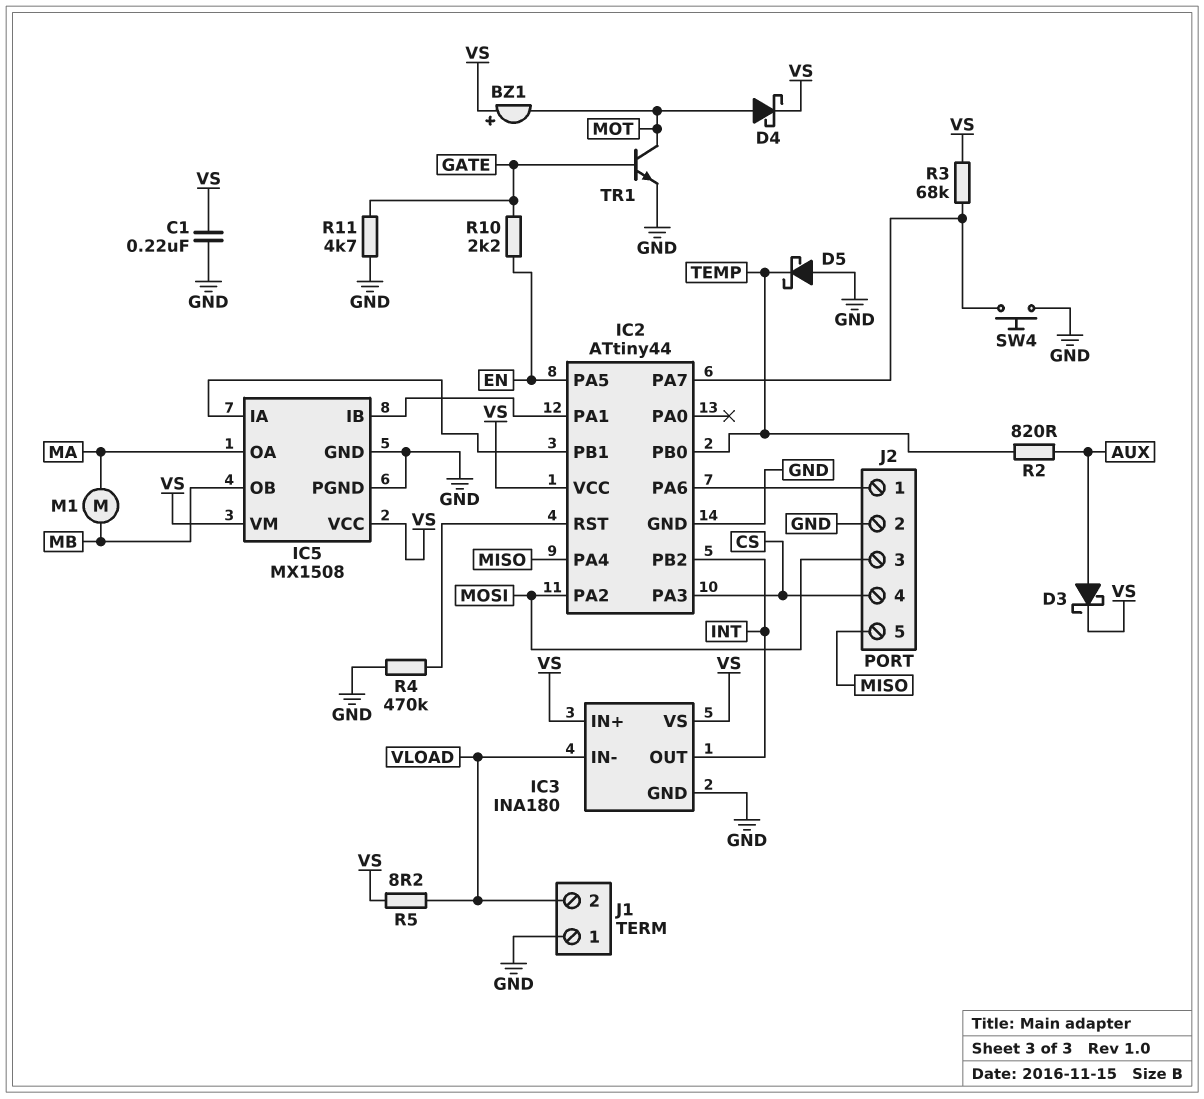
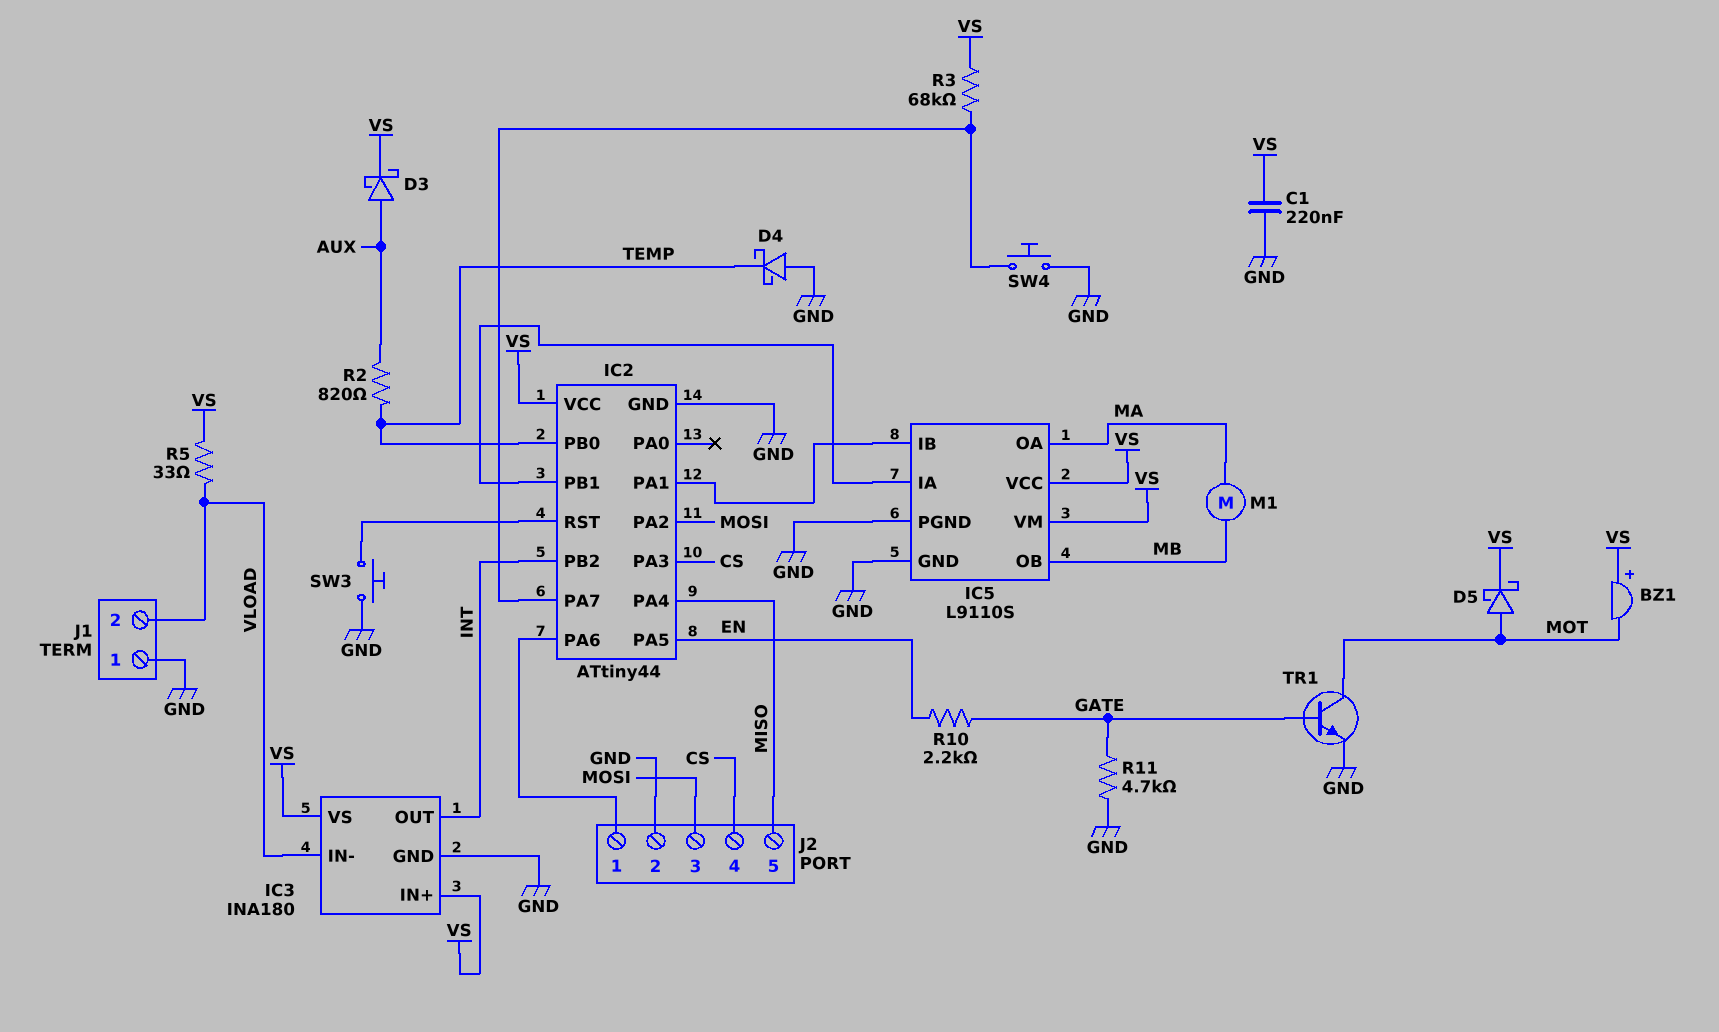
D4: schottky (A MOT, K VS) -> schottky (A GND, K TEMP)
D5: schottky (A GND, K TEMP) -> schottky (A MOT, K VS)
IC5: MX1508 -> L9110S
R4: 470k (GND, IC2/RST) -> none
R5: 8.2 (VLOAD, VS) -> 33 (VLOAD, VS)
SW3: none -> button (GND, IC2/RST)

